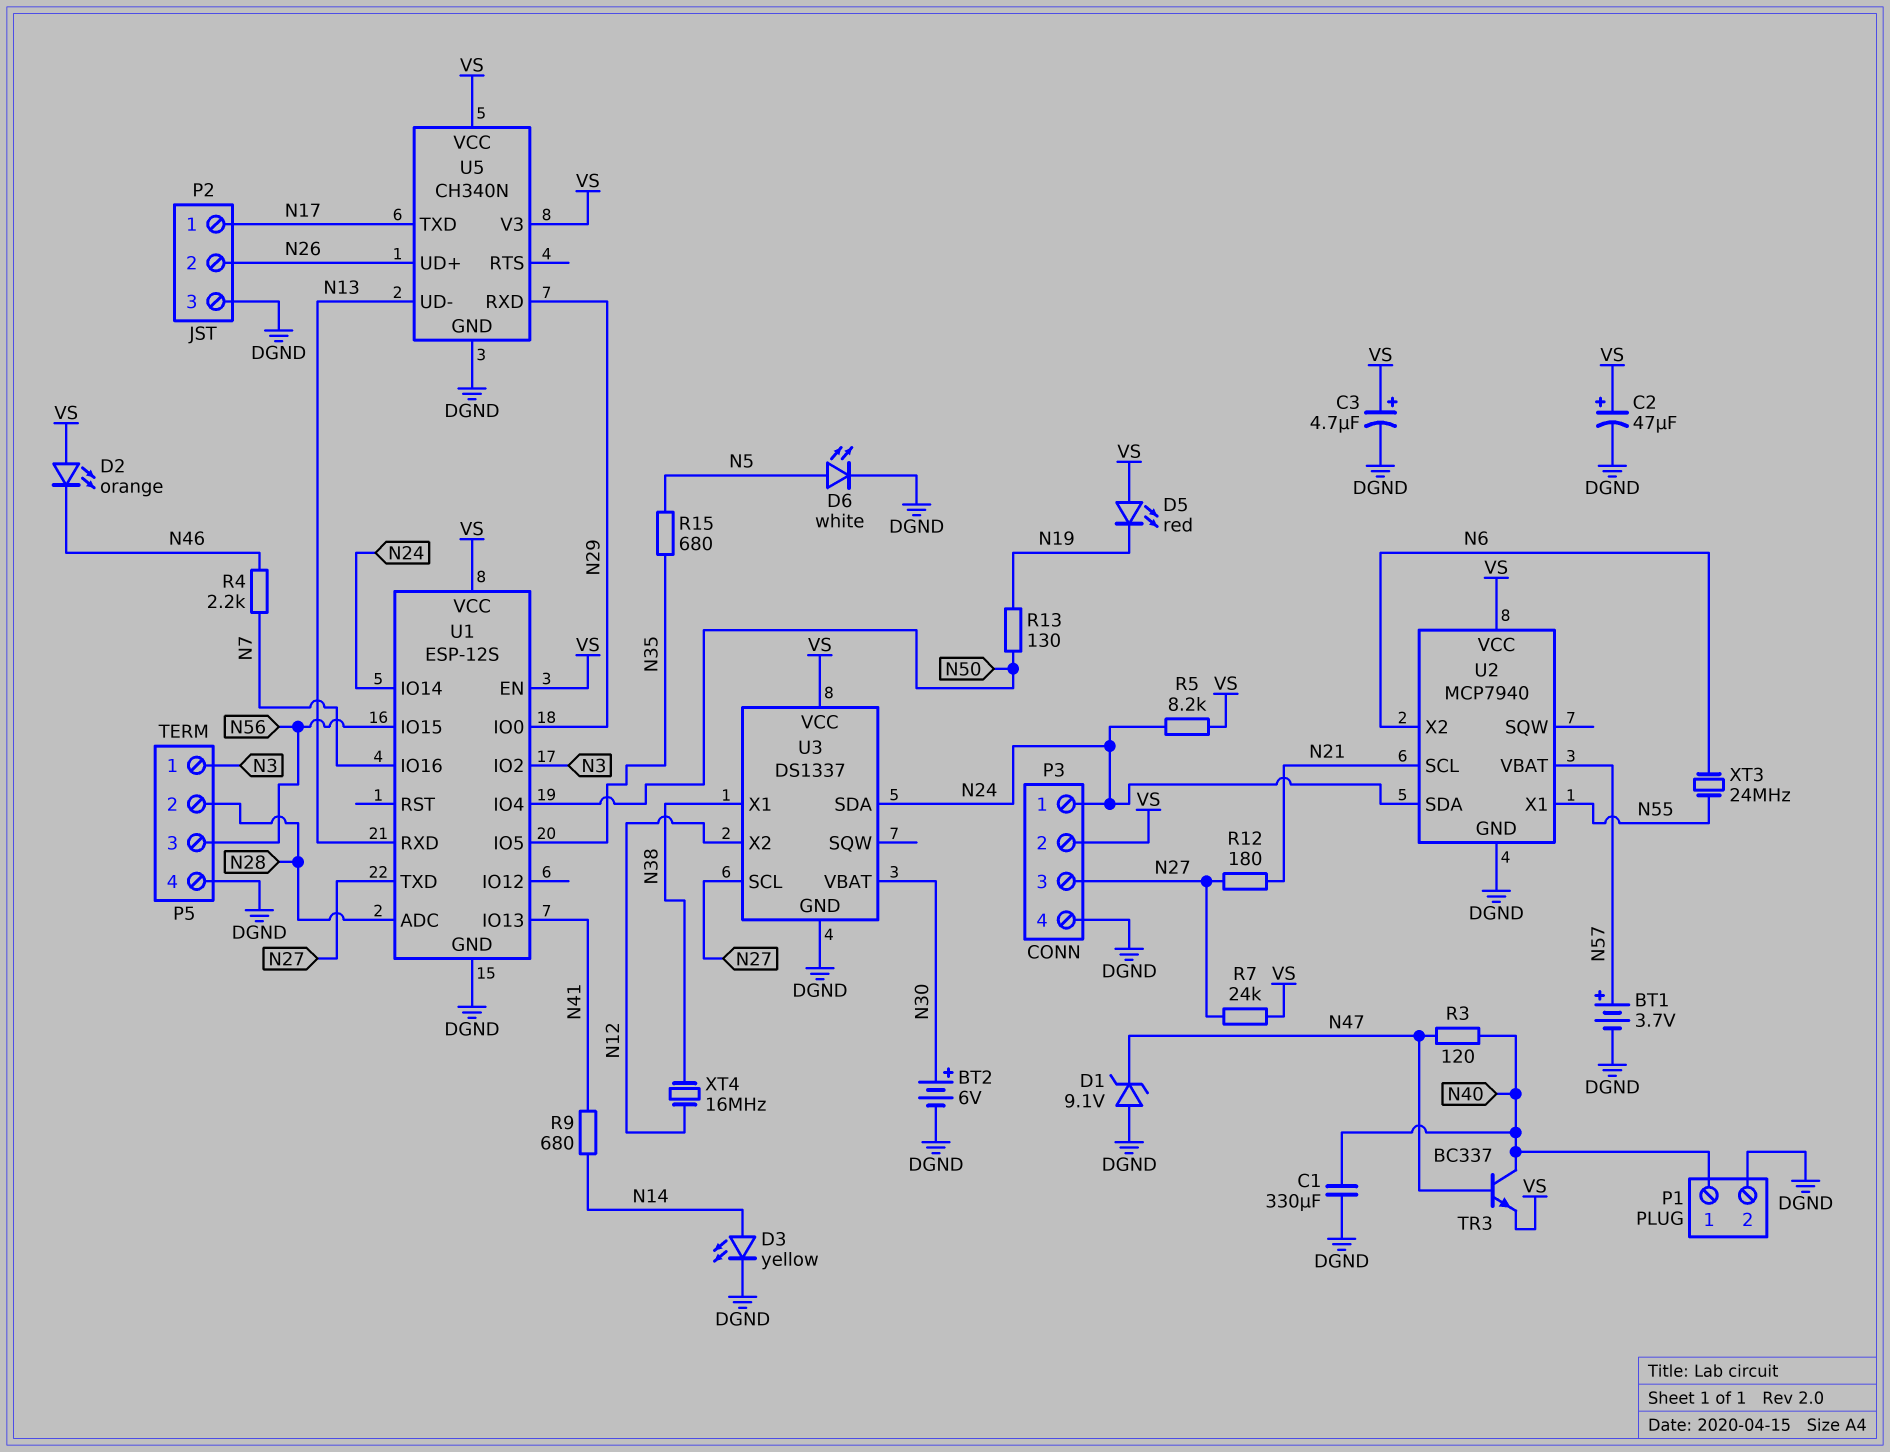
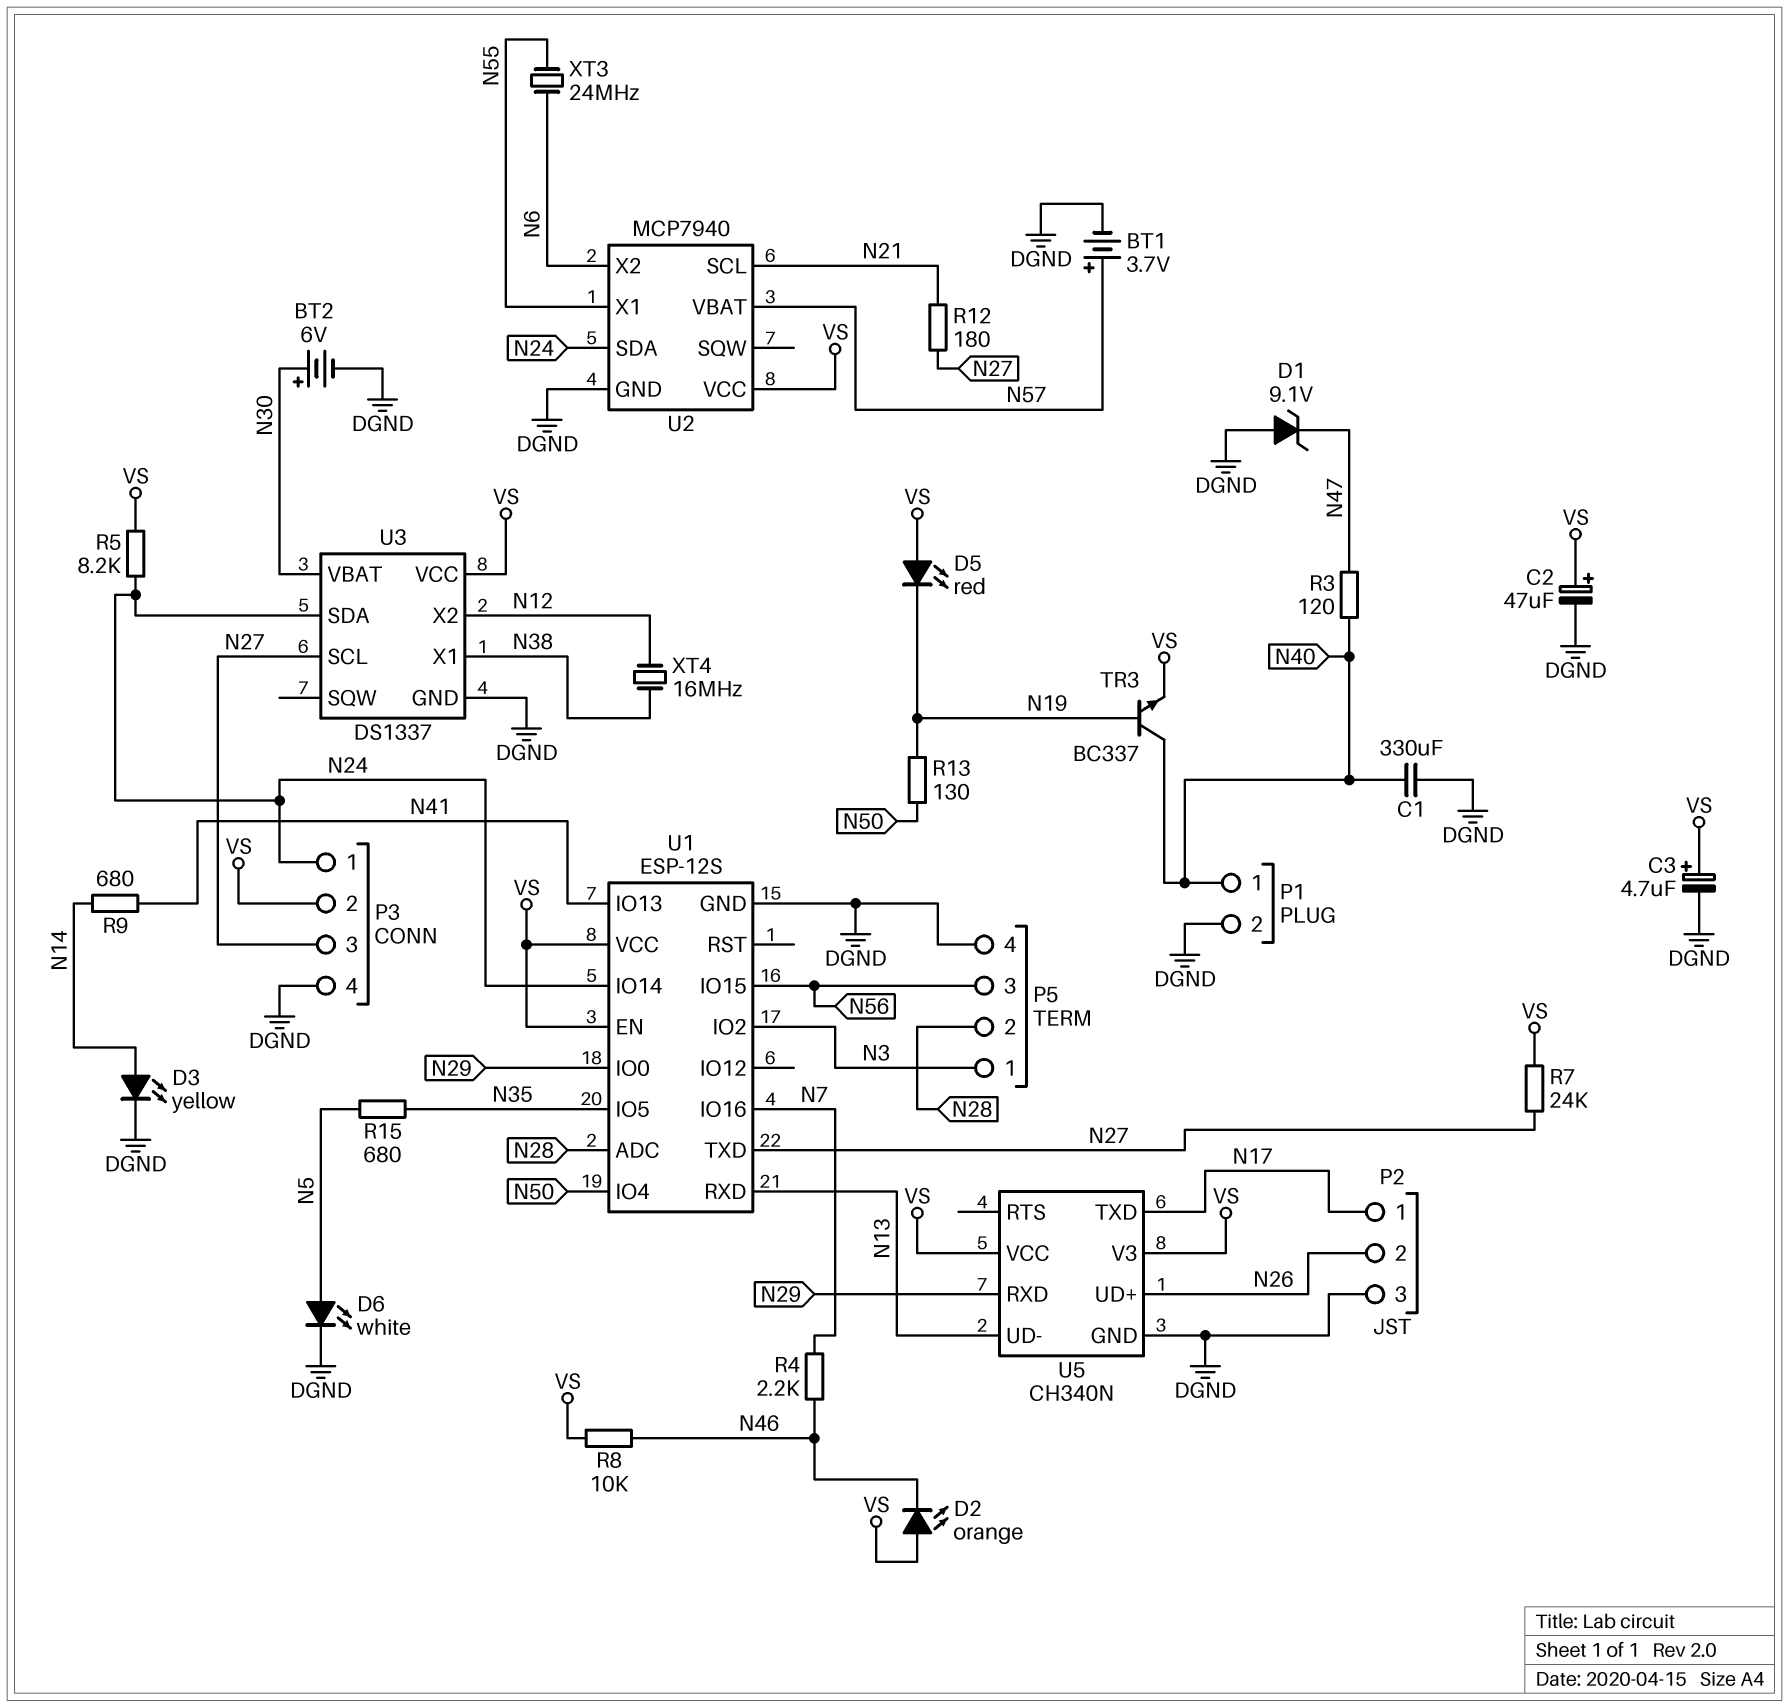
R8: none -> 10k (N46, VS)
TR3: NPN BC337 (B N47, C N40, E VS) -> NPN BC337 (B N19, C N40, E VS)

